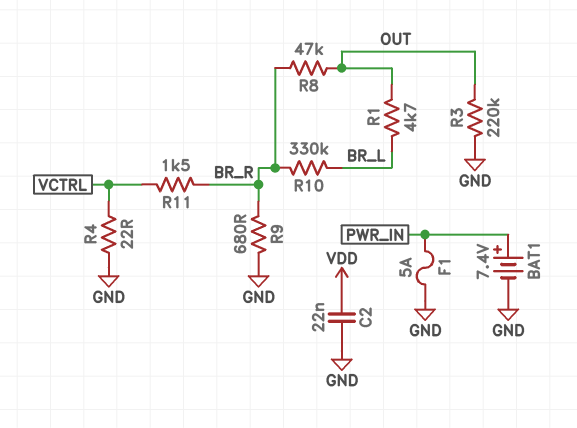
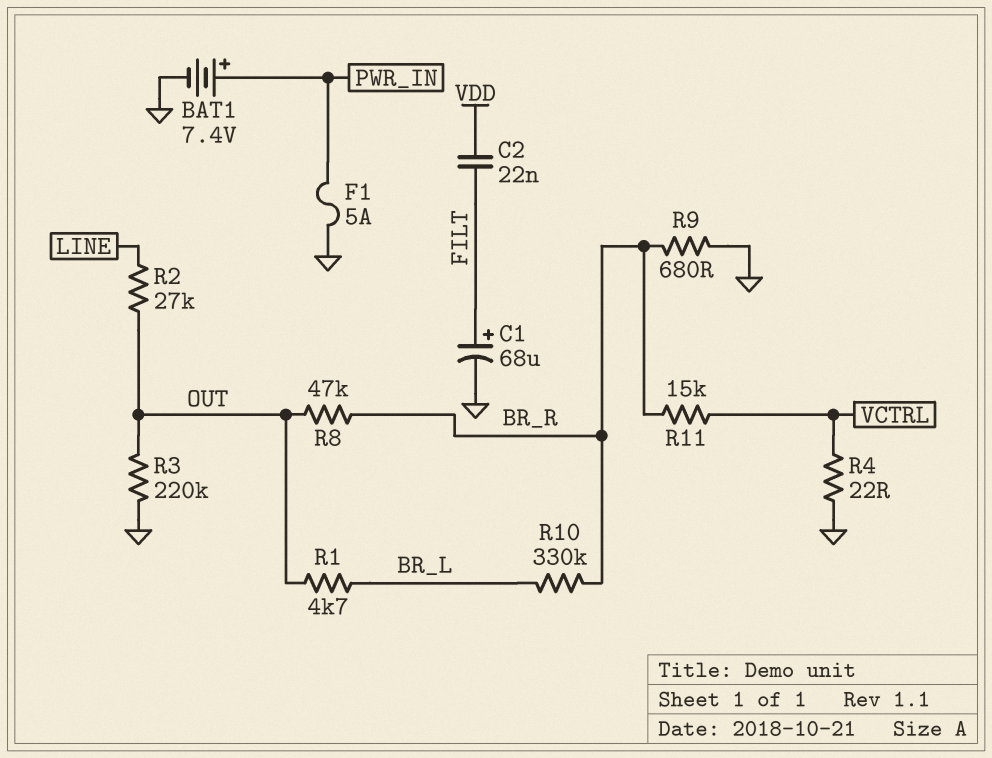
C1: none -> 68uF (plus FILT, minus GND)
C2: 22nF (GND, VDD) -> 22nF (FILT, VDD)
R2: none -> 27k (LINE, OUT)
R11: 1.5k (BR_R, VCTRL) -> 15k (BR_R, VCTRL)

